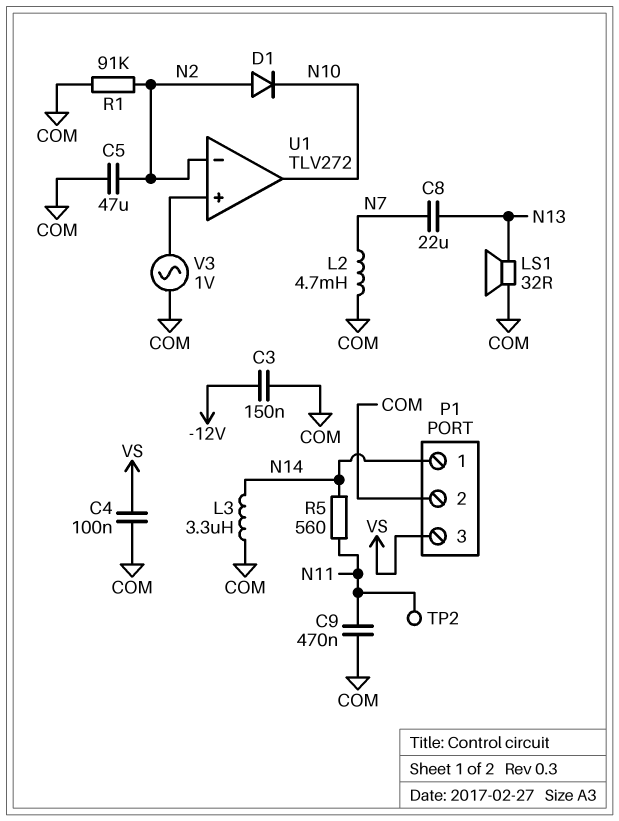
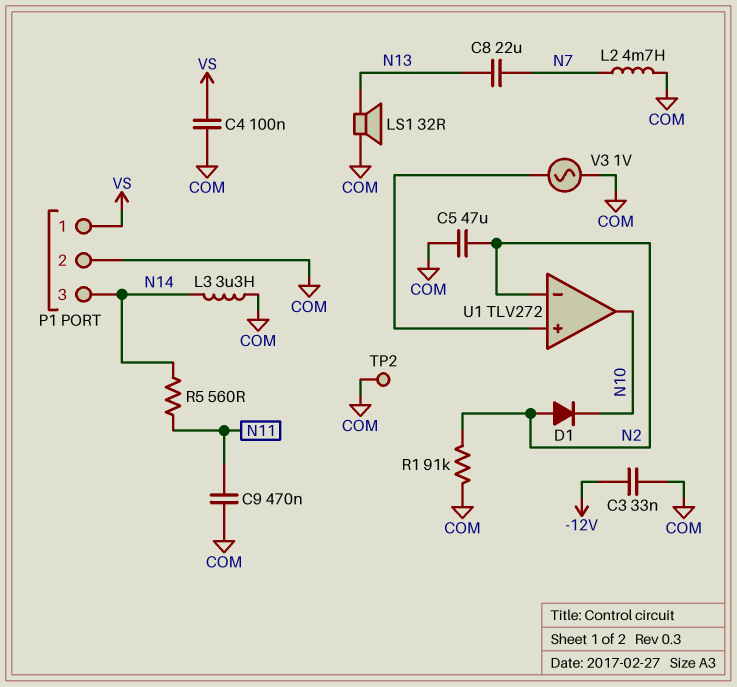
C3: 150nF (-12V, COM) -> 33nF (-12V, COM)
P1 pin 1: N14 -> VS
P1 pin 3: VS -> N14
TP2: test point (N11) -> test point (COM)

